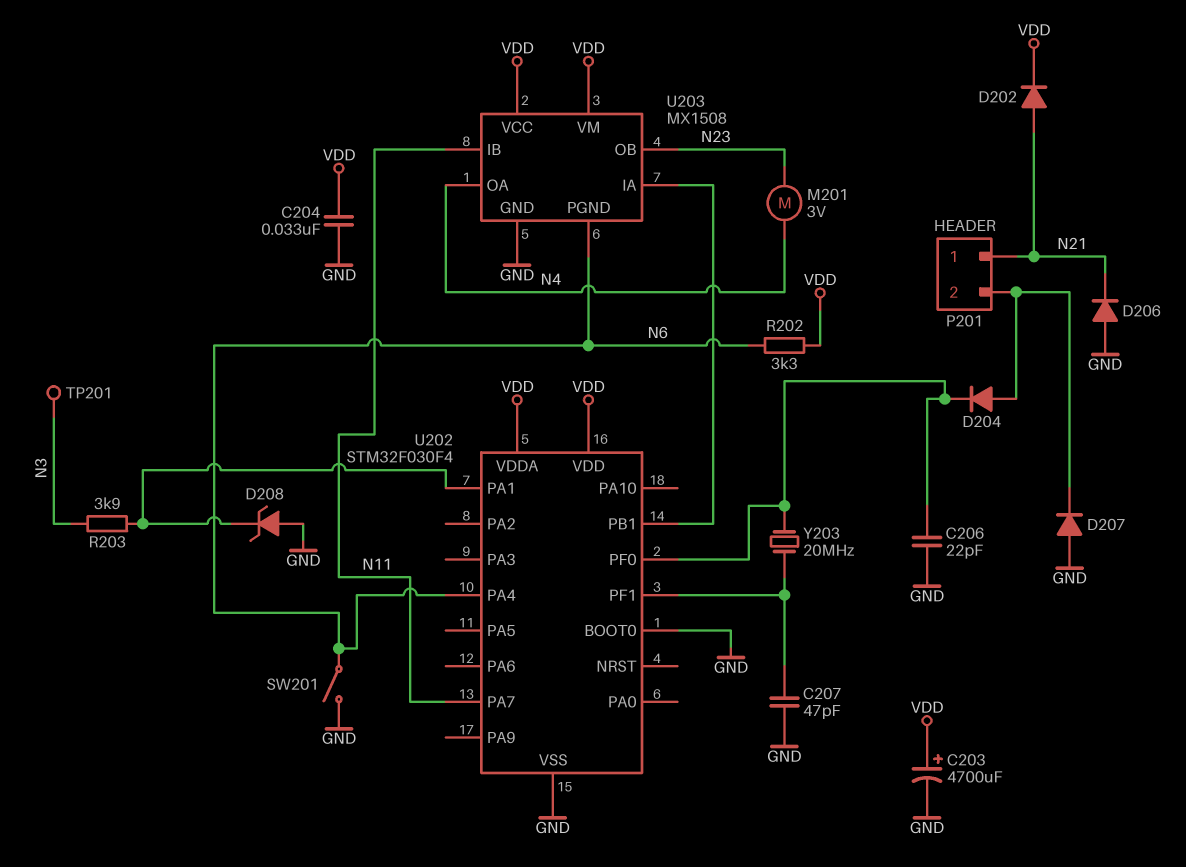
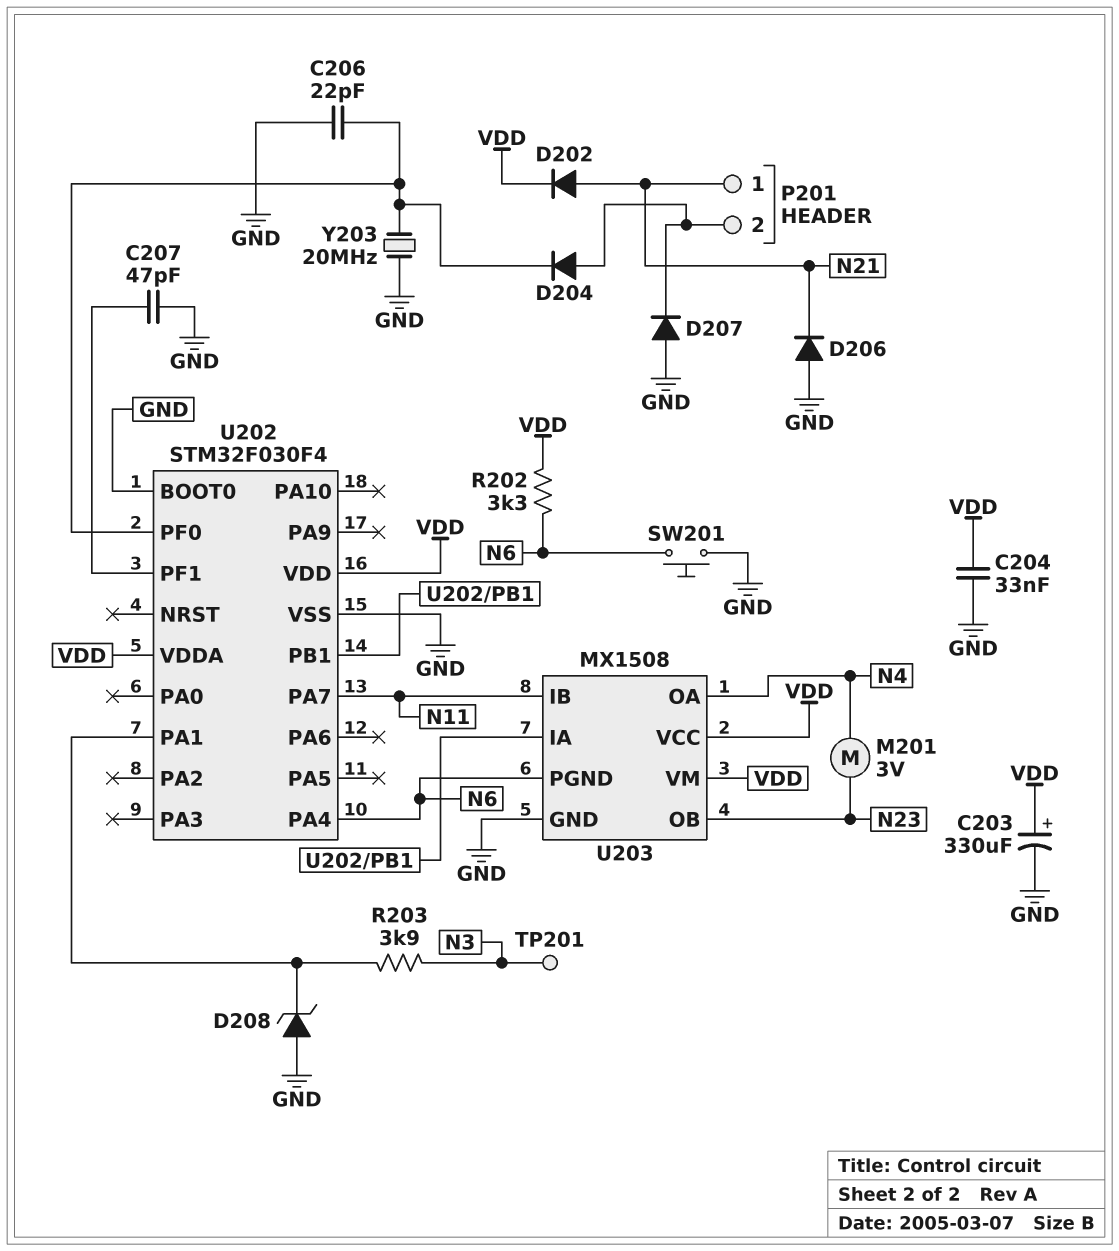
C203: 4700uF (plus VDD, minus GND) -> 330uF (plus VDD, minus GND)
SW201: switch (GND, N6) -> button (GND, N6)
Y203: 20MHz (U202/PF0, U202/PF1) -> 20MHz (GND, U202/PF0)

